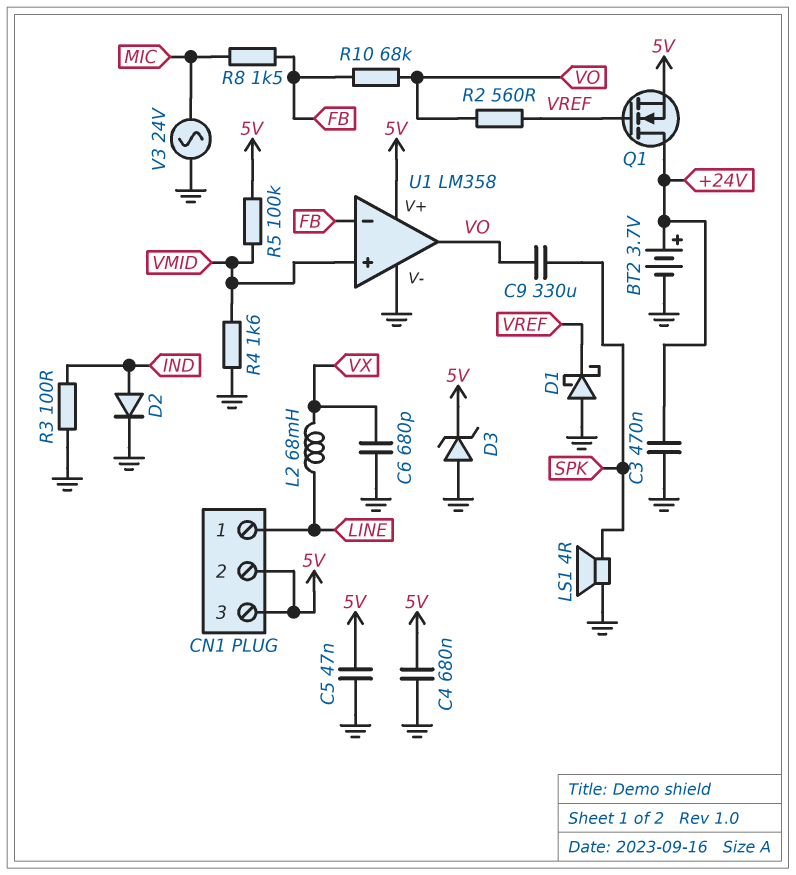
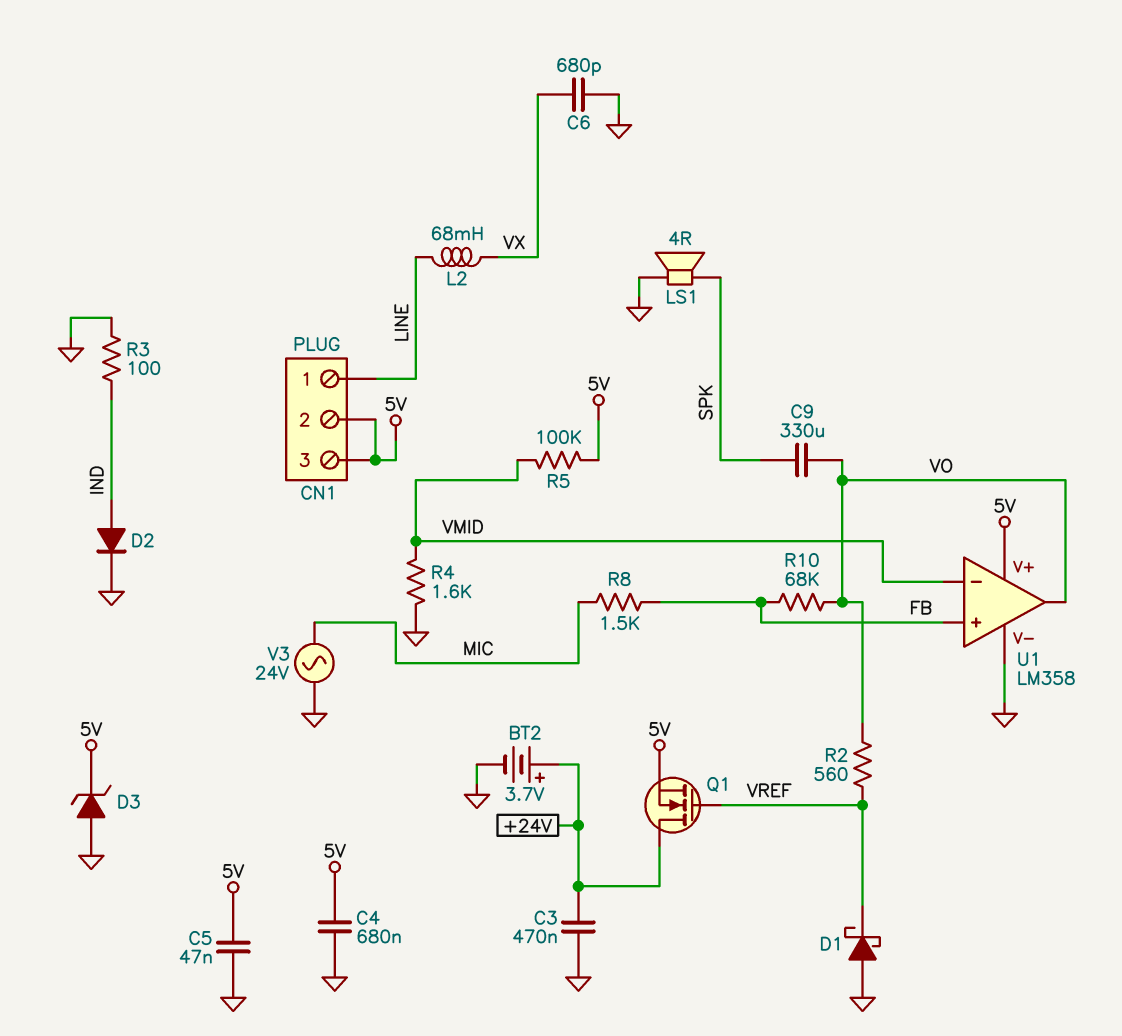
U1 pin in+: VMID -> FB
U1 pin in-: FB -> VMID

